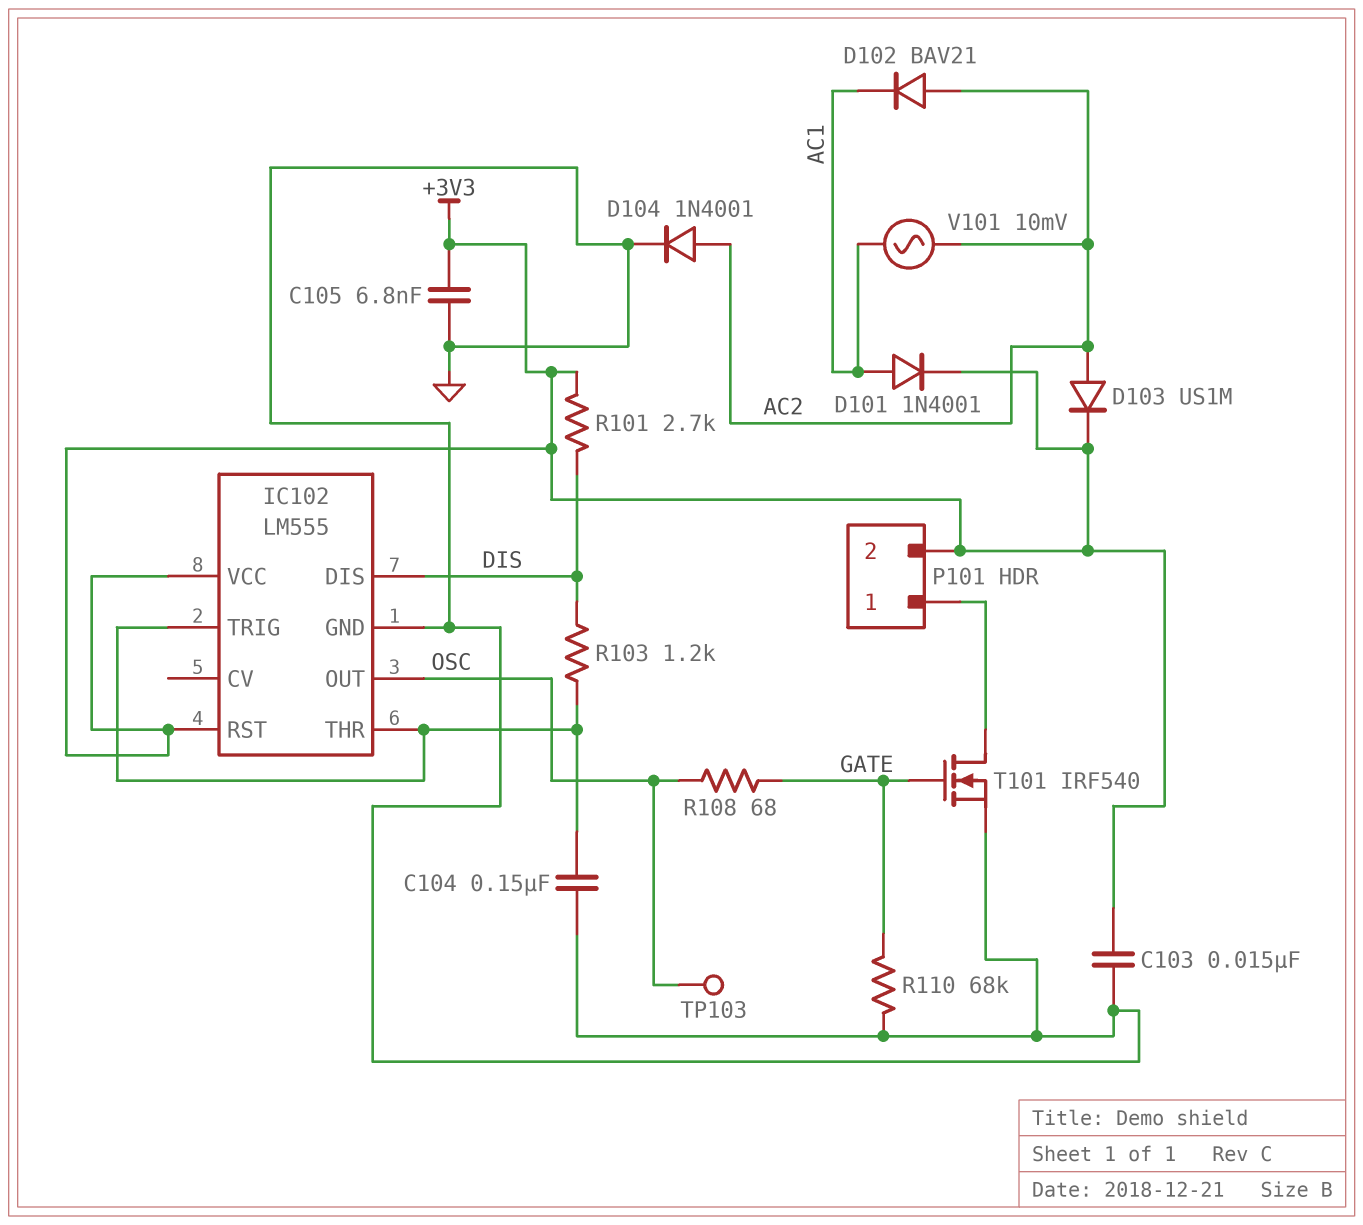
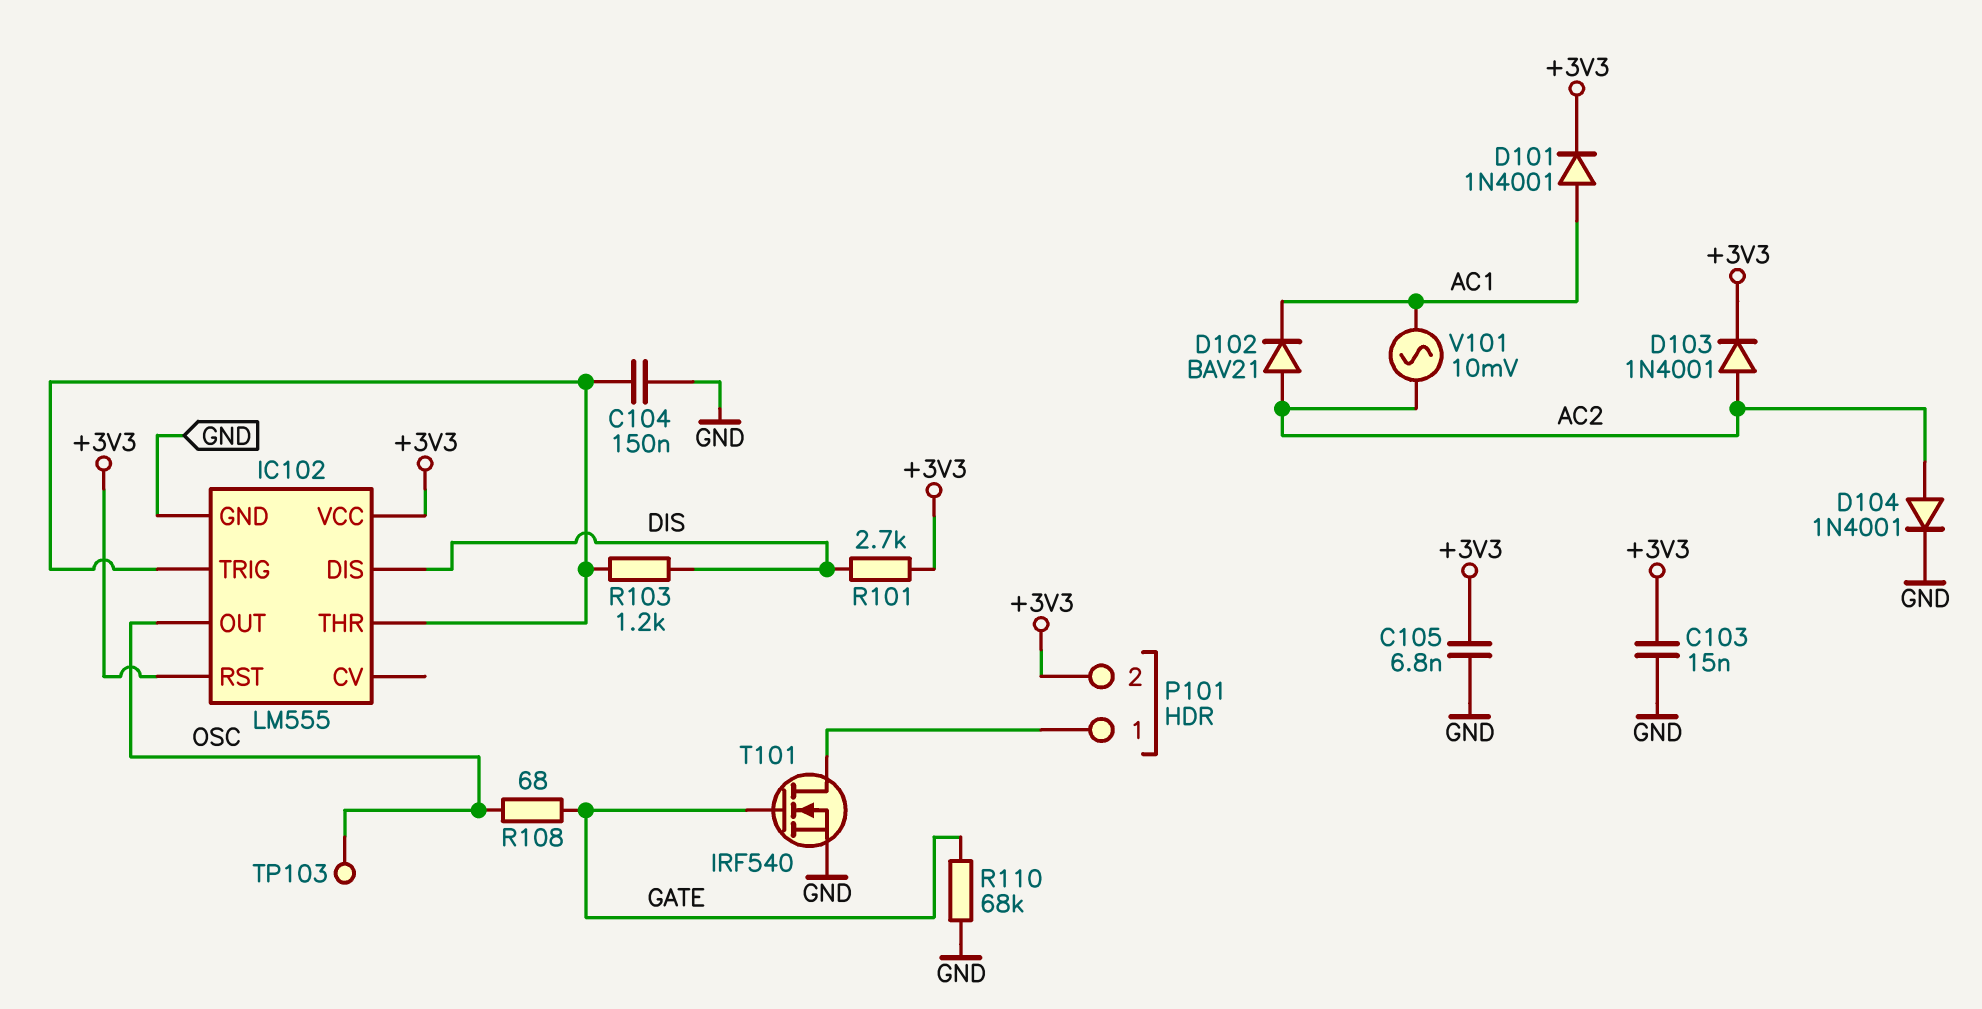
D103: diode US1M (A AC2, K +3V3) -> diode 1N4001 (A AC2, K +3V3)

